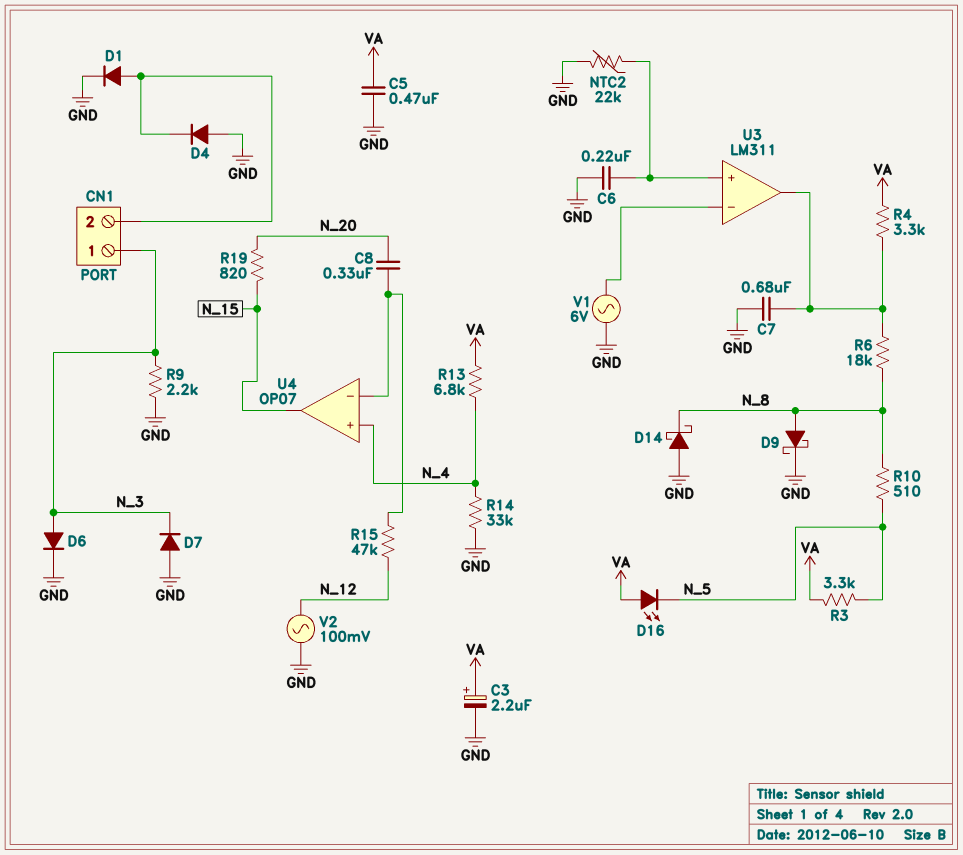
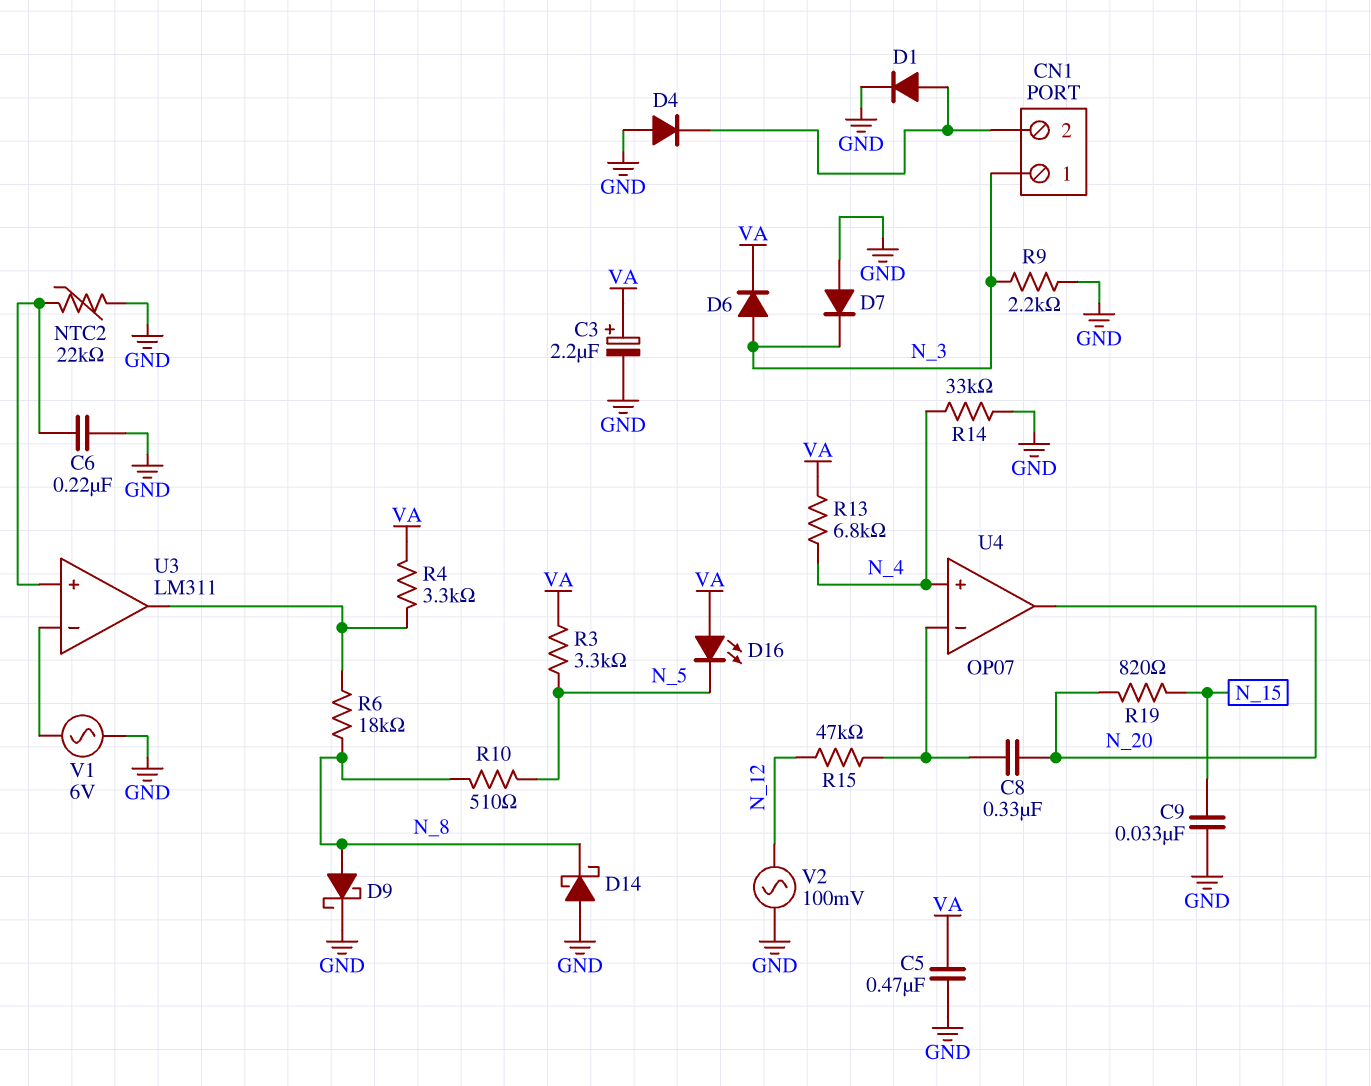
C7: 680nF (GND, U3/out) -> none
C9: none -> 33nF (GND, N_15)
D6: diode (A N_3, K GND) -> diode (A N_3, K VA)
U4 pin out: N_15 -> N_20

